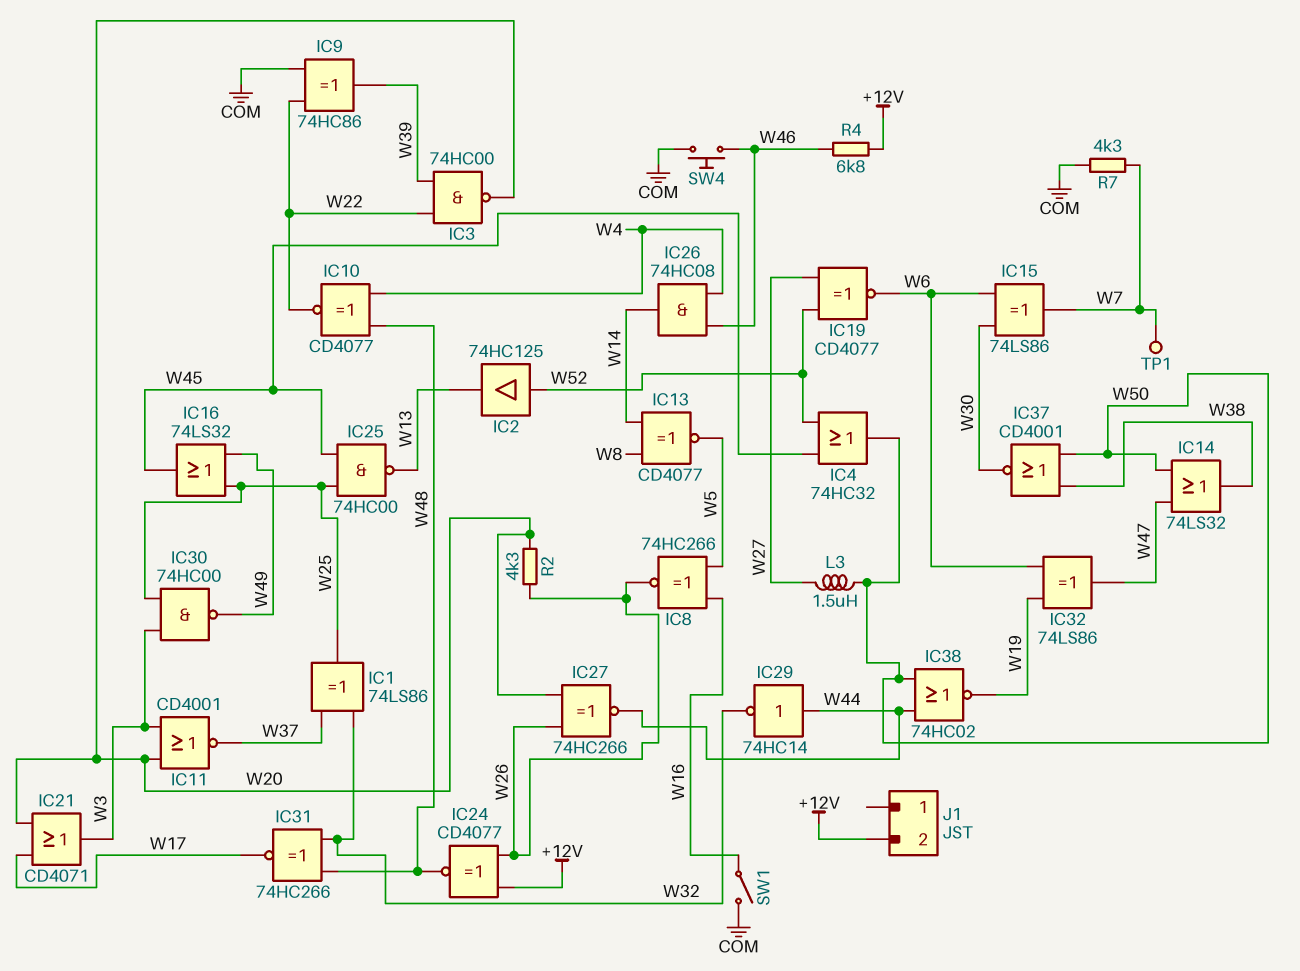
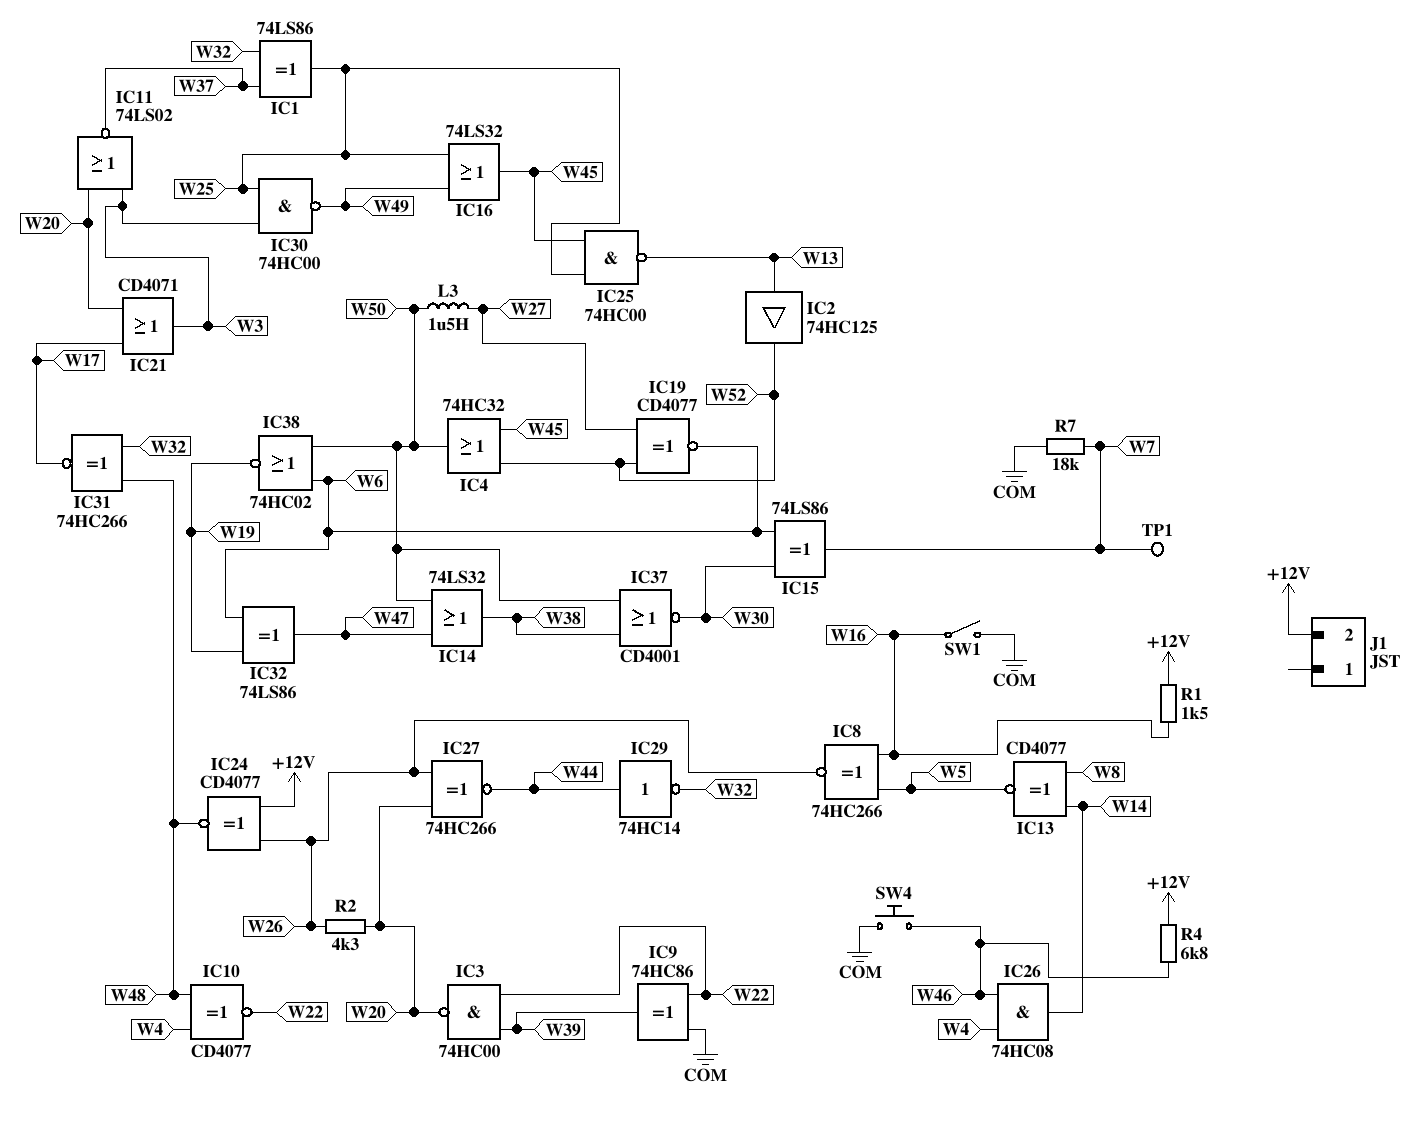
IC2: buffer 74HC125 (in W52, out W13) -> buffer 74HC125 (in W13, out W52)
IC11: NOR CD4001 (in W3, in W20, out W37) -> NOR 74LS02 (in W3, in W20, out W37)
IC38: NOR 74HC02 (in W44, in W50, out W19) -> NOR 74HC02 (in W6, in W50, out W19)
R1: none -> 1.5k (+12V, W16)
R7: 4.3k (COM, W7) -> 18k (COM, W7)

